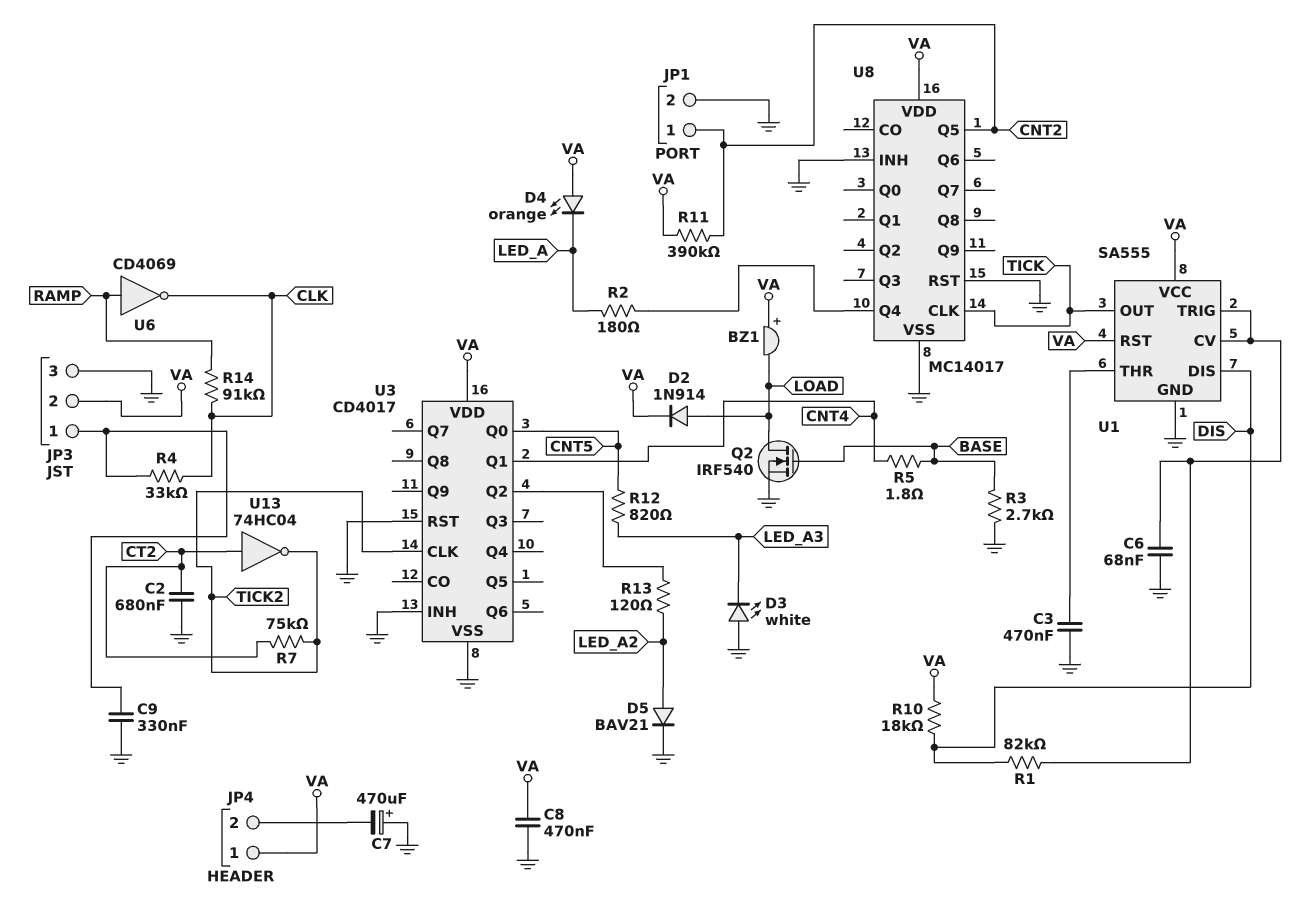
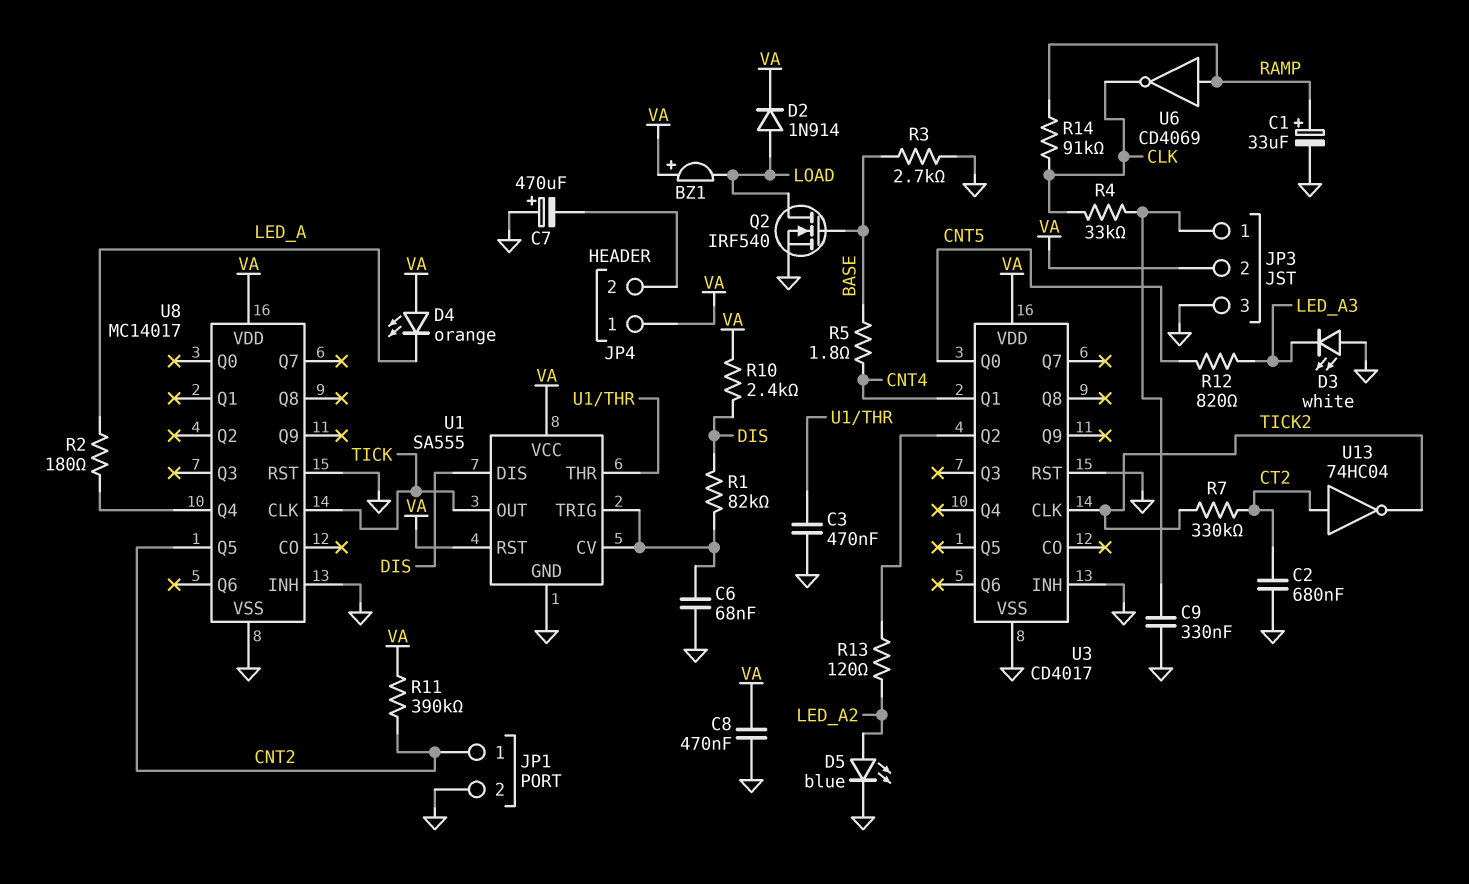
C1: none -> 33uF (plus RAMP, minus GND)
D5: diode BAV21 (A LED_A2, K GND) -> LED blue (A LED_A2, K GND)
R7: 75k (CT2, TICK2) -> 330k (CT2, TICK2)
R10: 18k (DIS, VA) -> 2.4k (DIS, VA)

